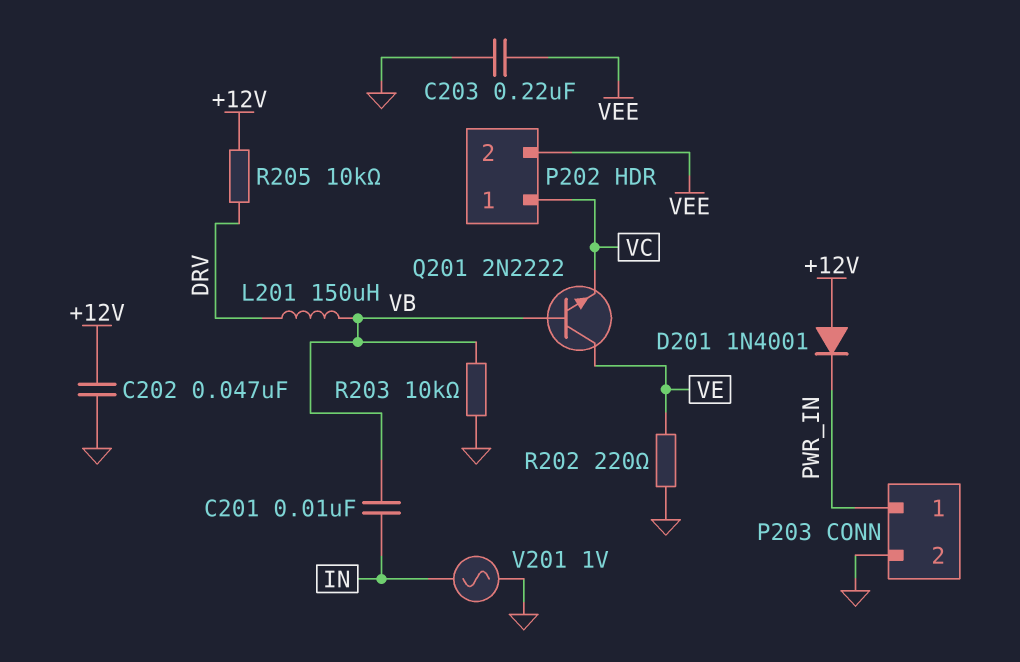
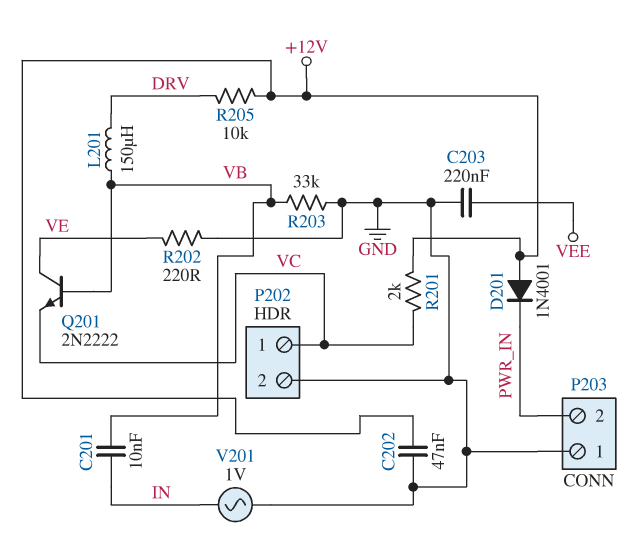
P202 pin 2: VEE -> GND
P203 pin 1: PWR_IN -> GND
P203 pin 2: GND -> PWR_IN
R201: none -> 2k (+12V, VC)
R203: 10k (GND, VB) -> 33k (GND, VB)

